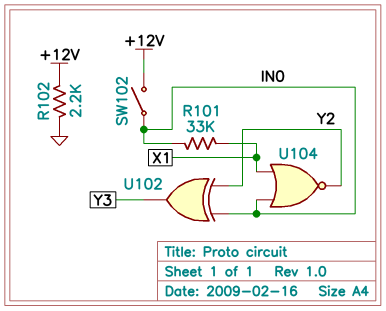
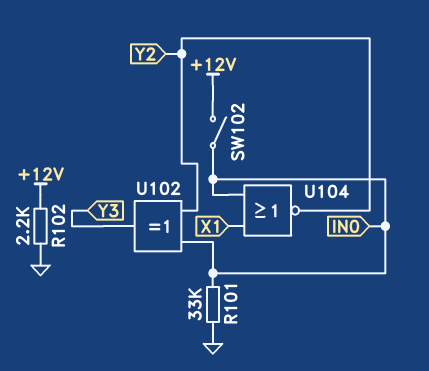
R101: 33k (IN0, X1) -> 33k (GND, IN0)

